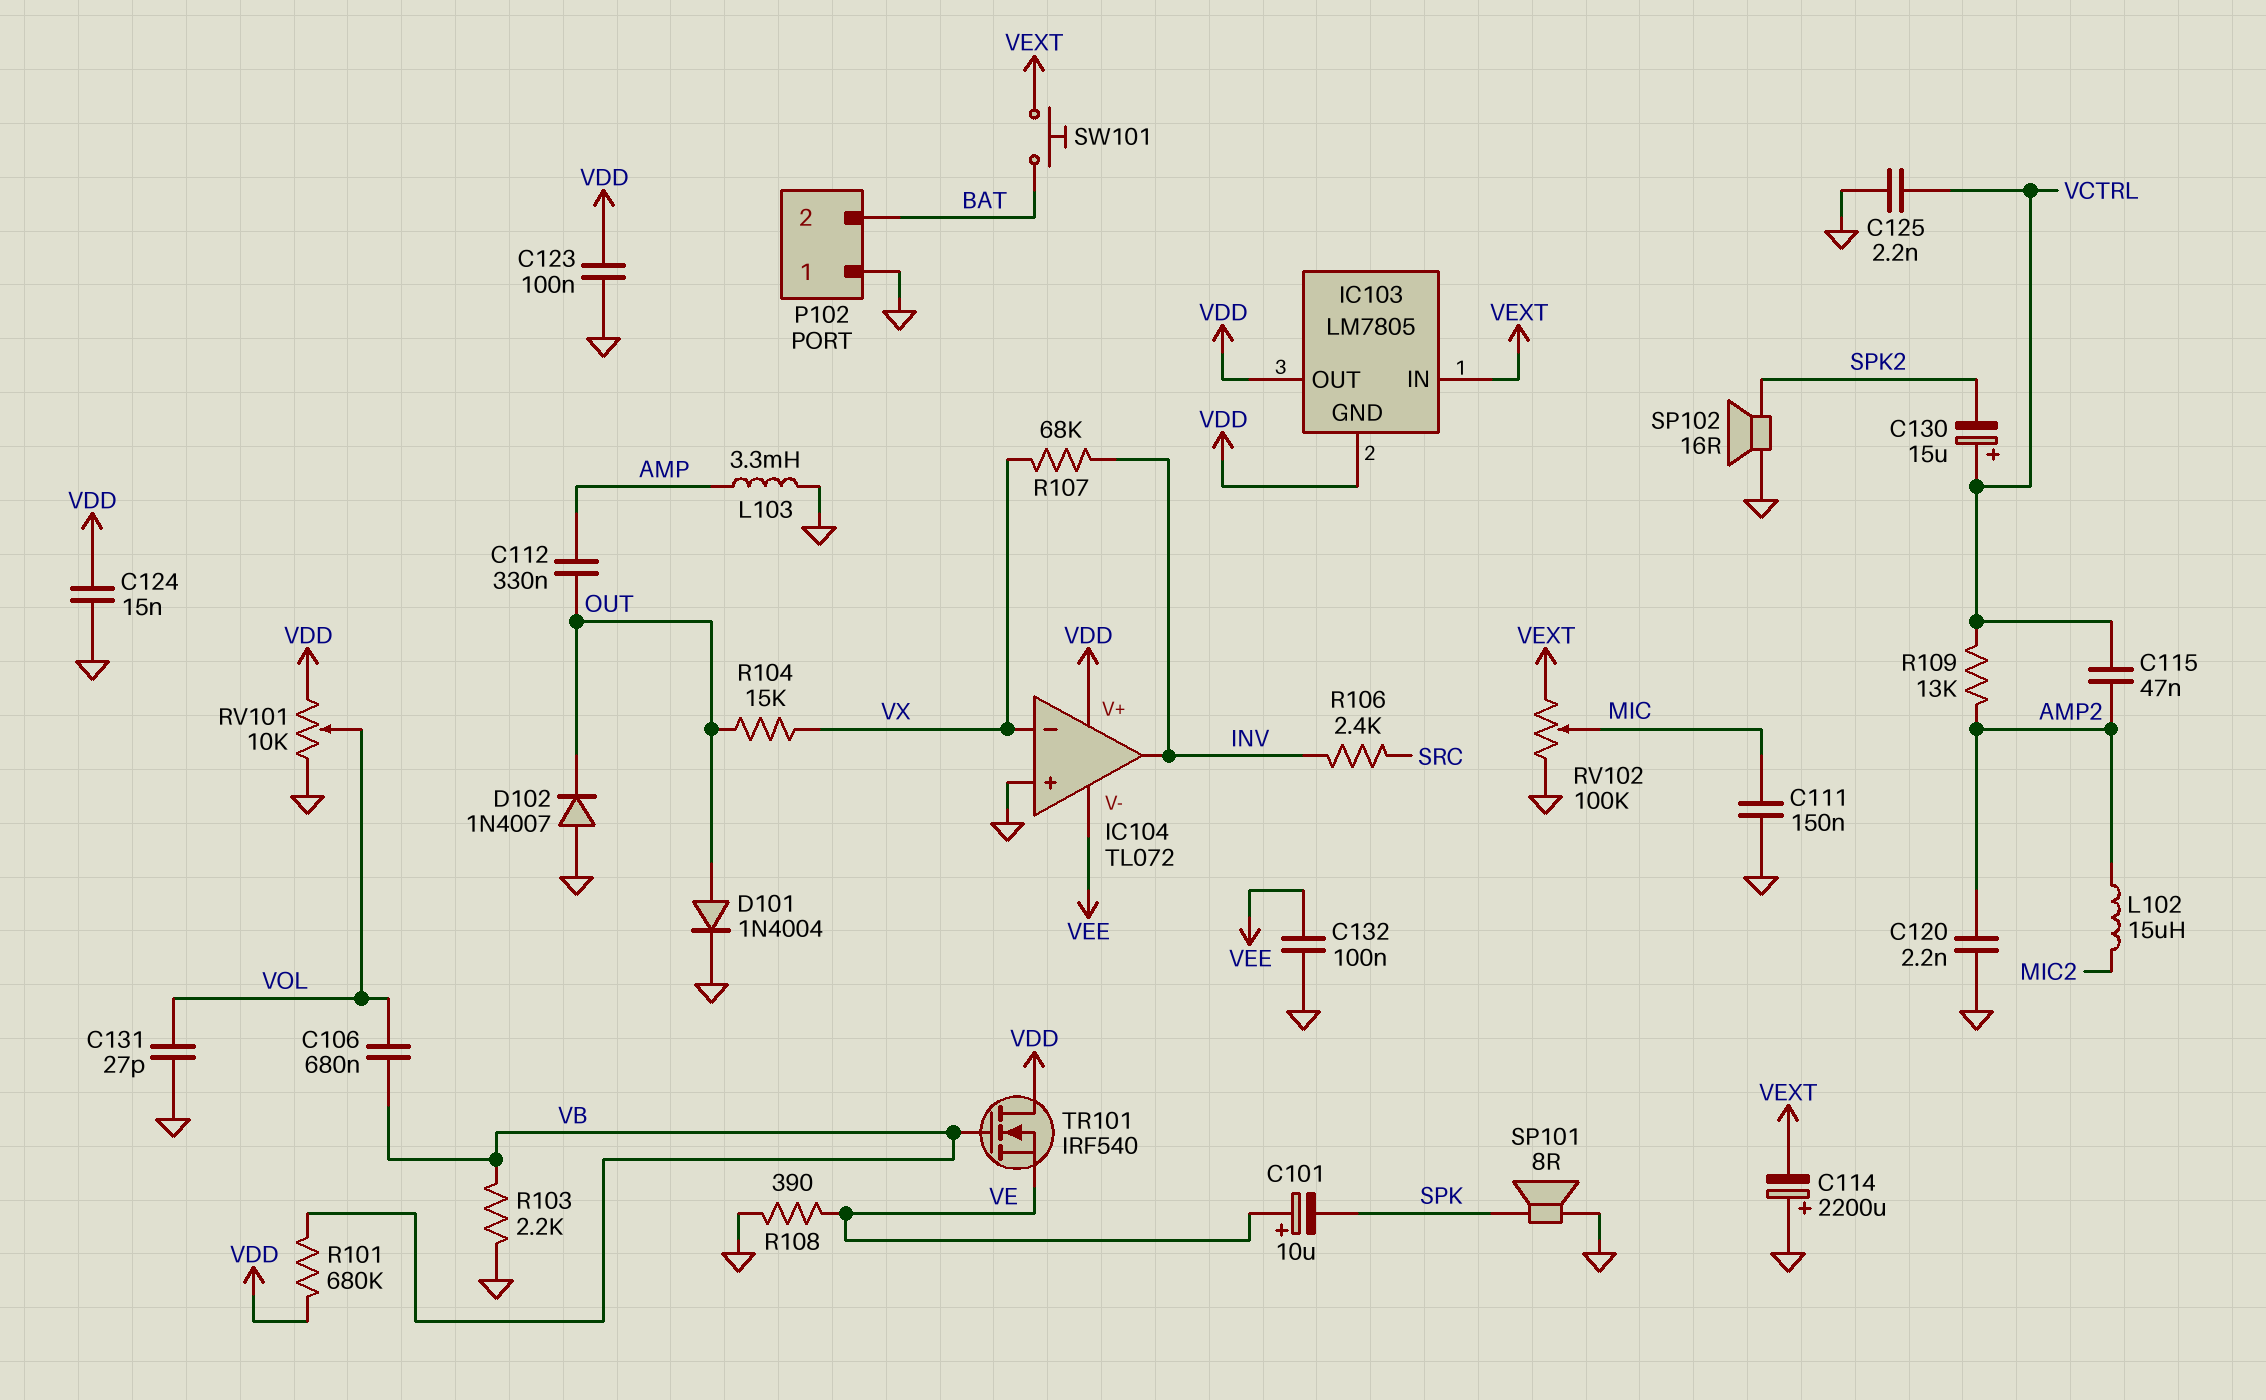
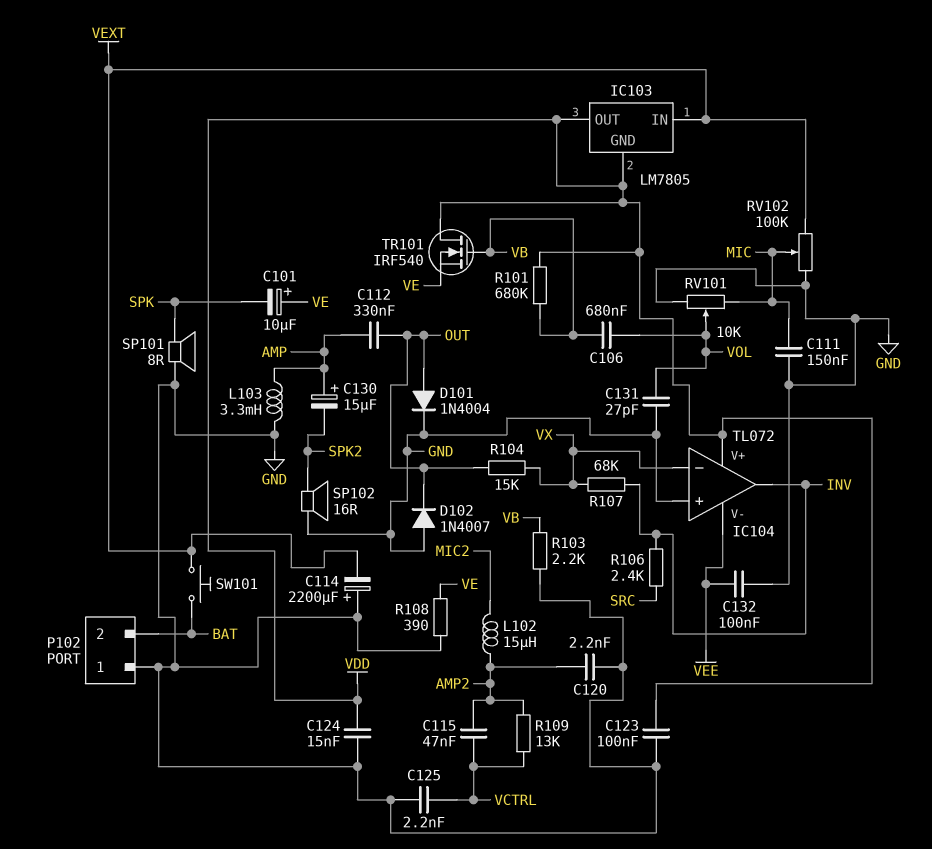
C130: 15uF (plus VCTRL, minus SPK2) -> 15uF (plus AMP, minus SPK2)
RV101: 10k (GND, VDD, wiper VOL) -> 10k (GND, MIC, wiper VOL)

